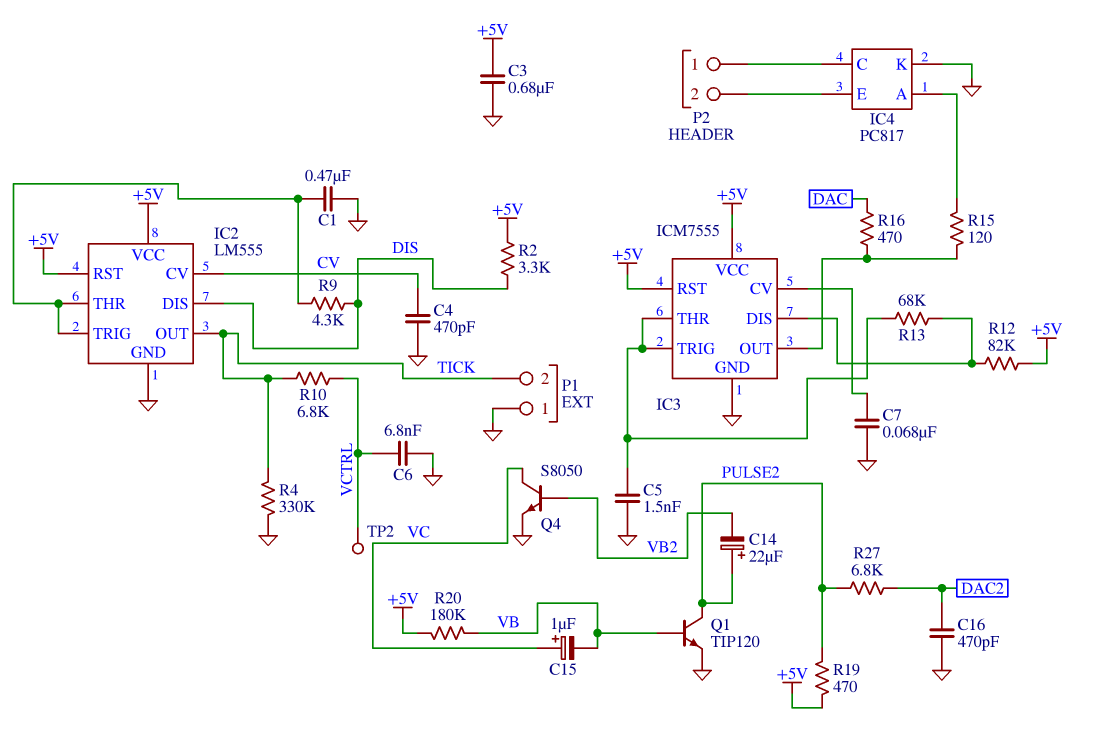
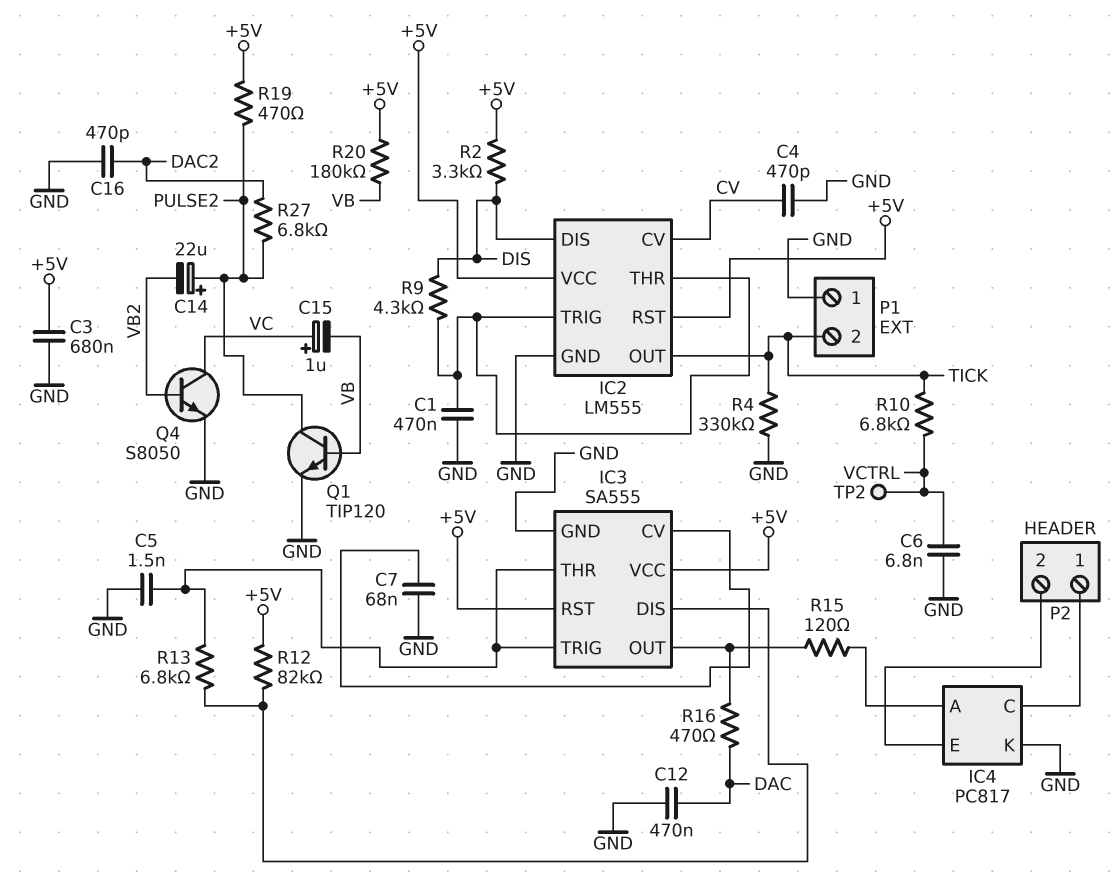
C12: none -> 470nF (DAC, GND)
IC3: ICM7555 -> SA555
R13: 68k (IC3/DIS, IC3/THR) -> 6.8k (IC3/DIS, IC3/THR)

